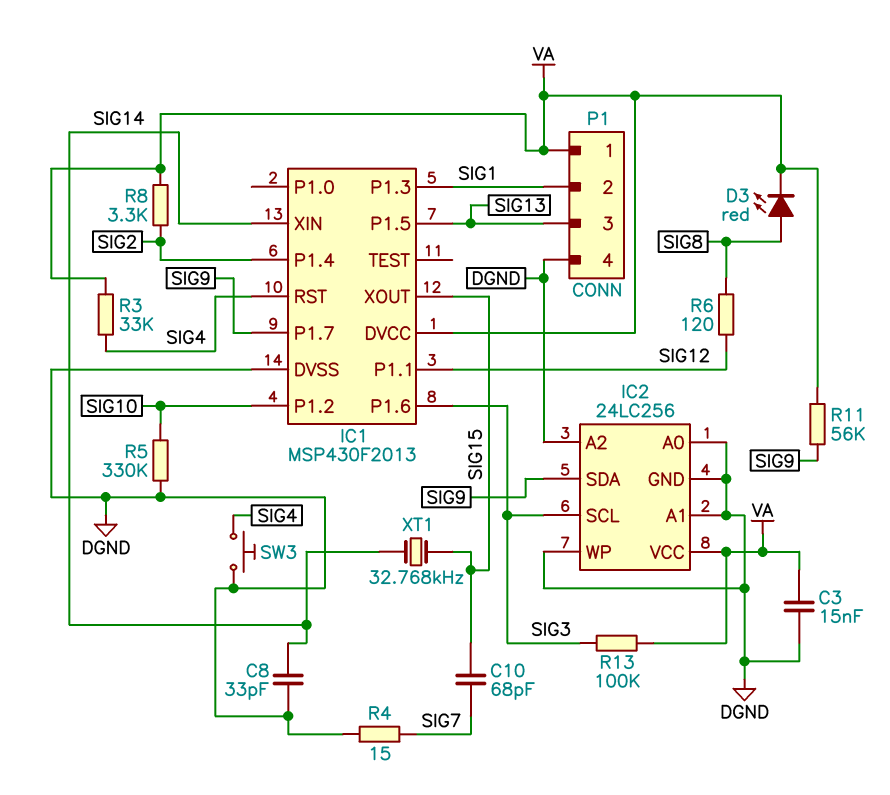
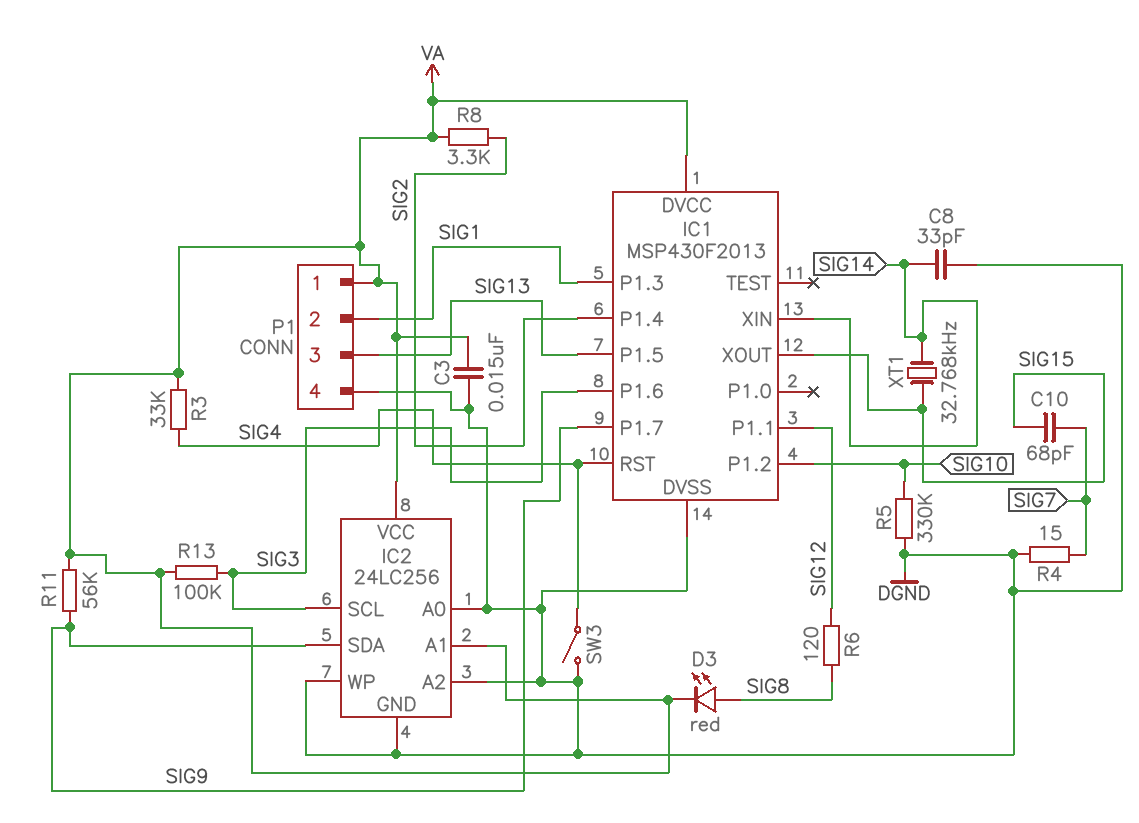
IC2 pin A1: DGND -> VA
SW3: button (DGND, SIG4) -> switch (DGND, SIG4)

